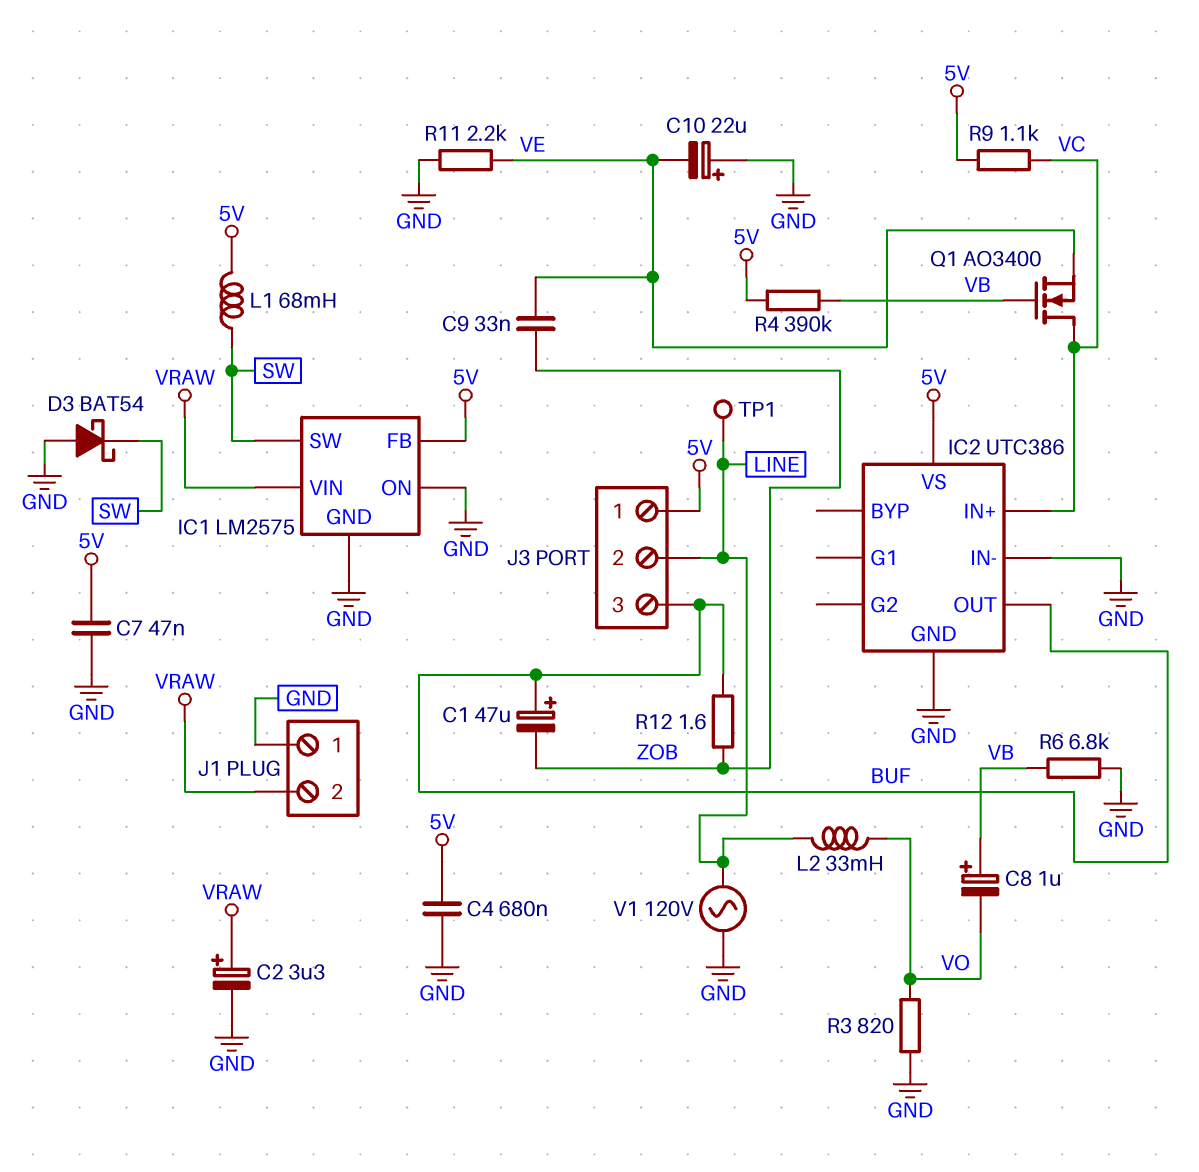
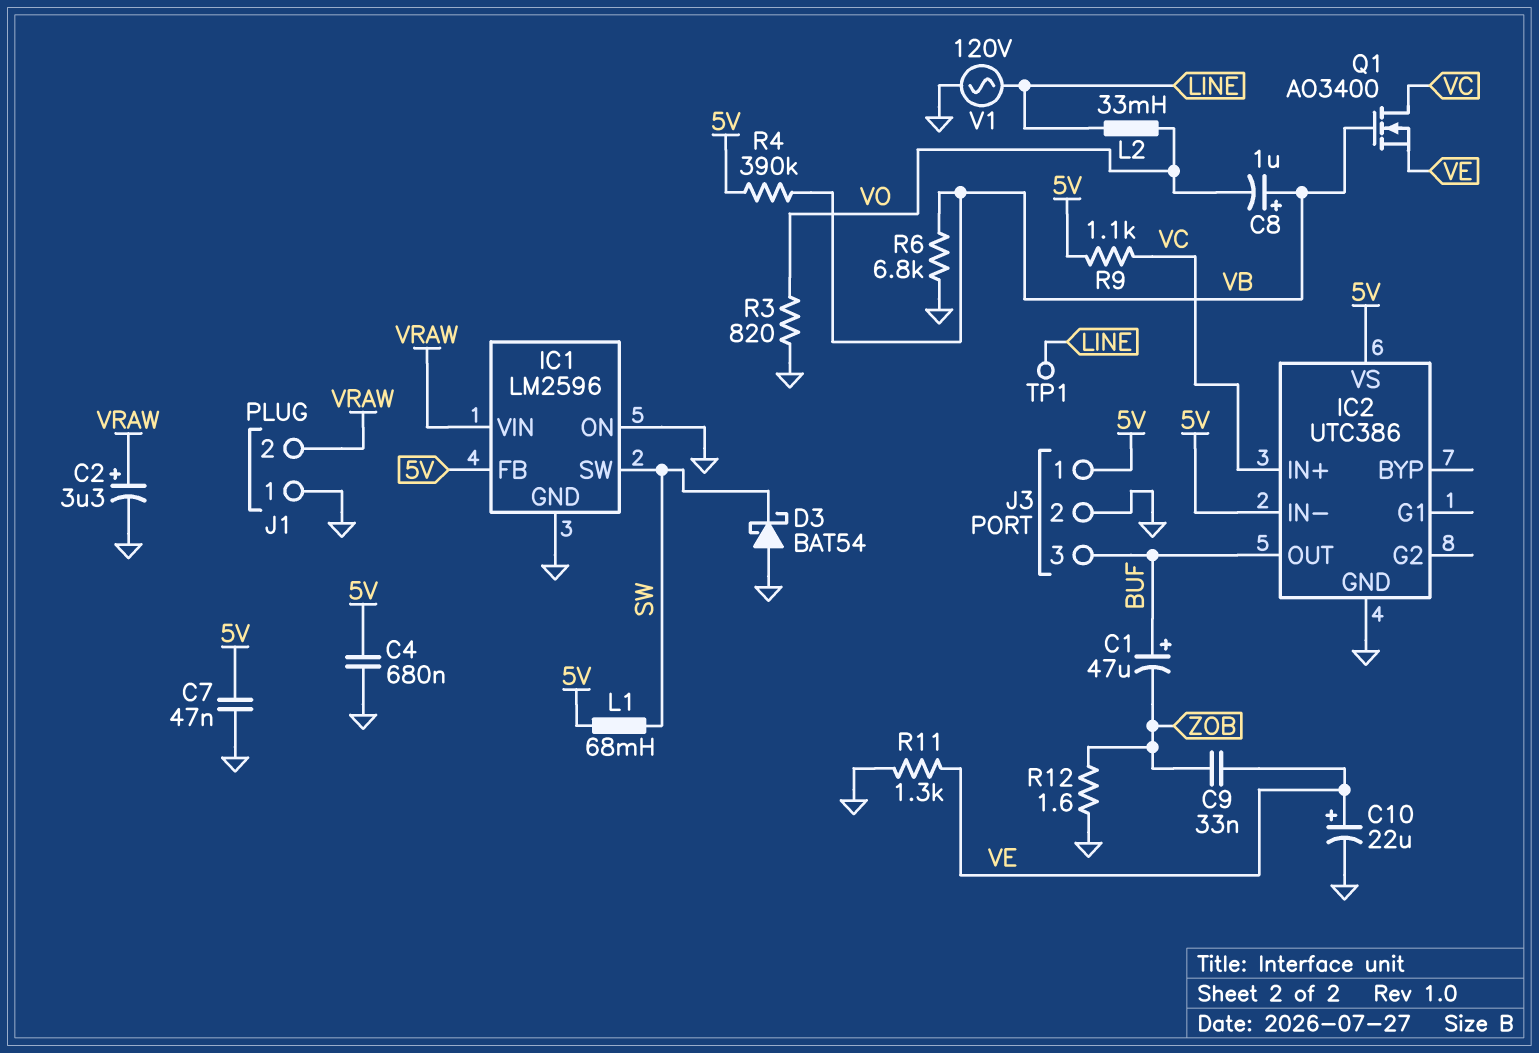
C10: 22uF (plus GND, minus VE) -> 22uF (plus VE, minus GND)
IC1: LM2575 -> LM2596
IC2 pin IN-: GND -> 5V
J3 pin 2: LINE -> GND
R11: 2.2k (GND, VE) -> 1.3k (GND, VE)
R12: 1.6 (BUF, ZOB) -> 1.6 (GND, ZOB)

